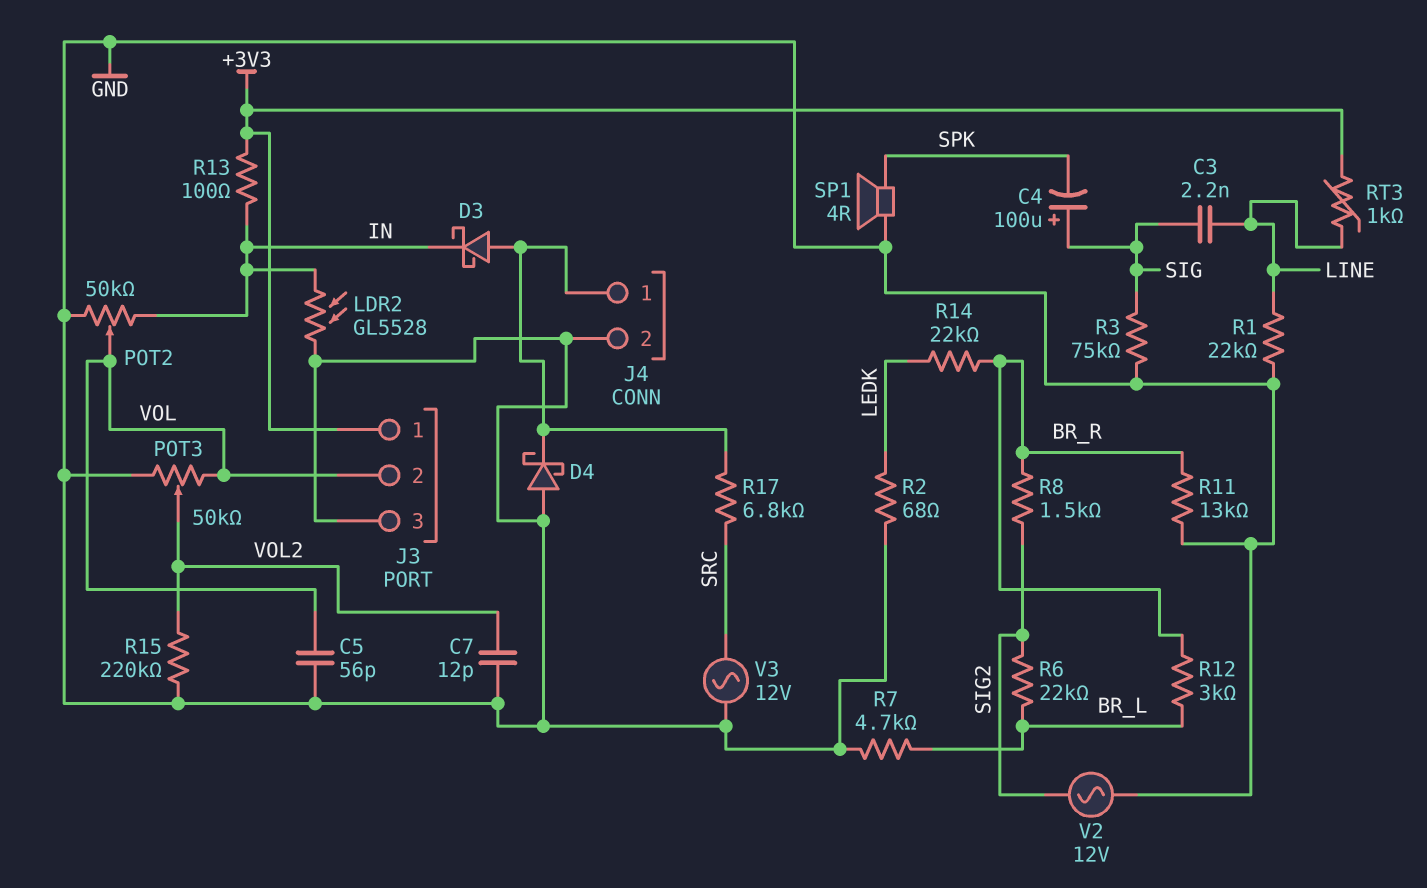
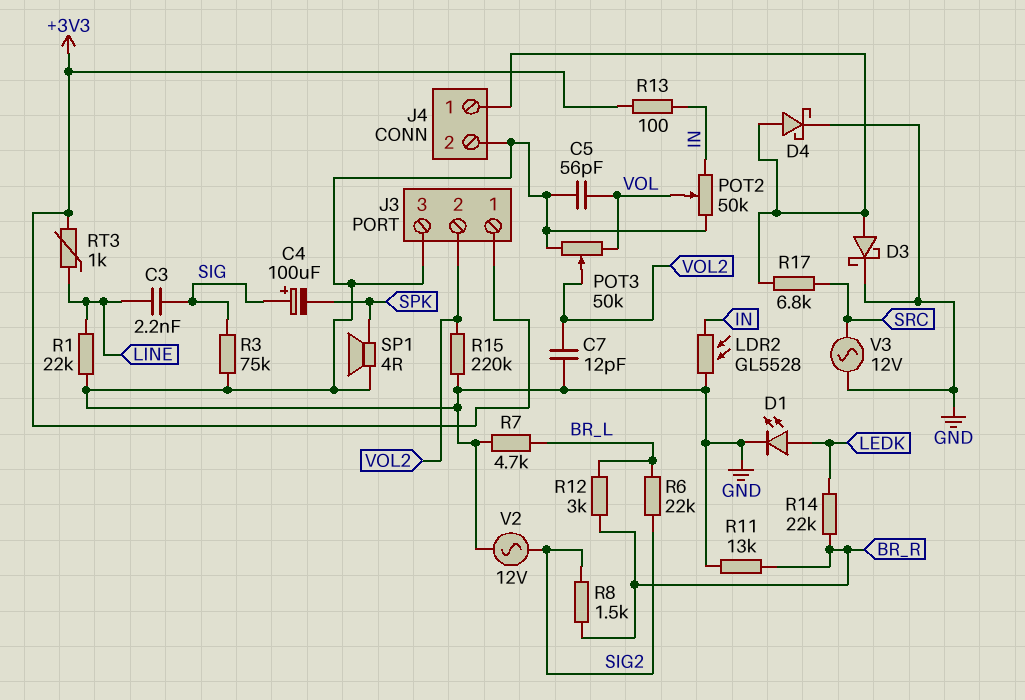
D1: none -> LED (A LEDK, K GND)
D3: schottky (A J4/1, K IN) -> schottky (A J4/1, K GND)
D4: schottky (A GND, K J4/1) -> schottky (A J4/1, K GND)
J3 pin 2: VOL -> VOL2
R2: 68 (GND, LEDK) -> none

